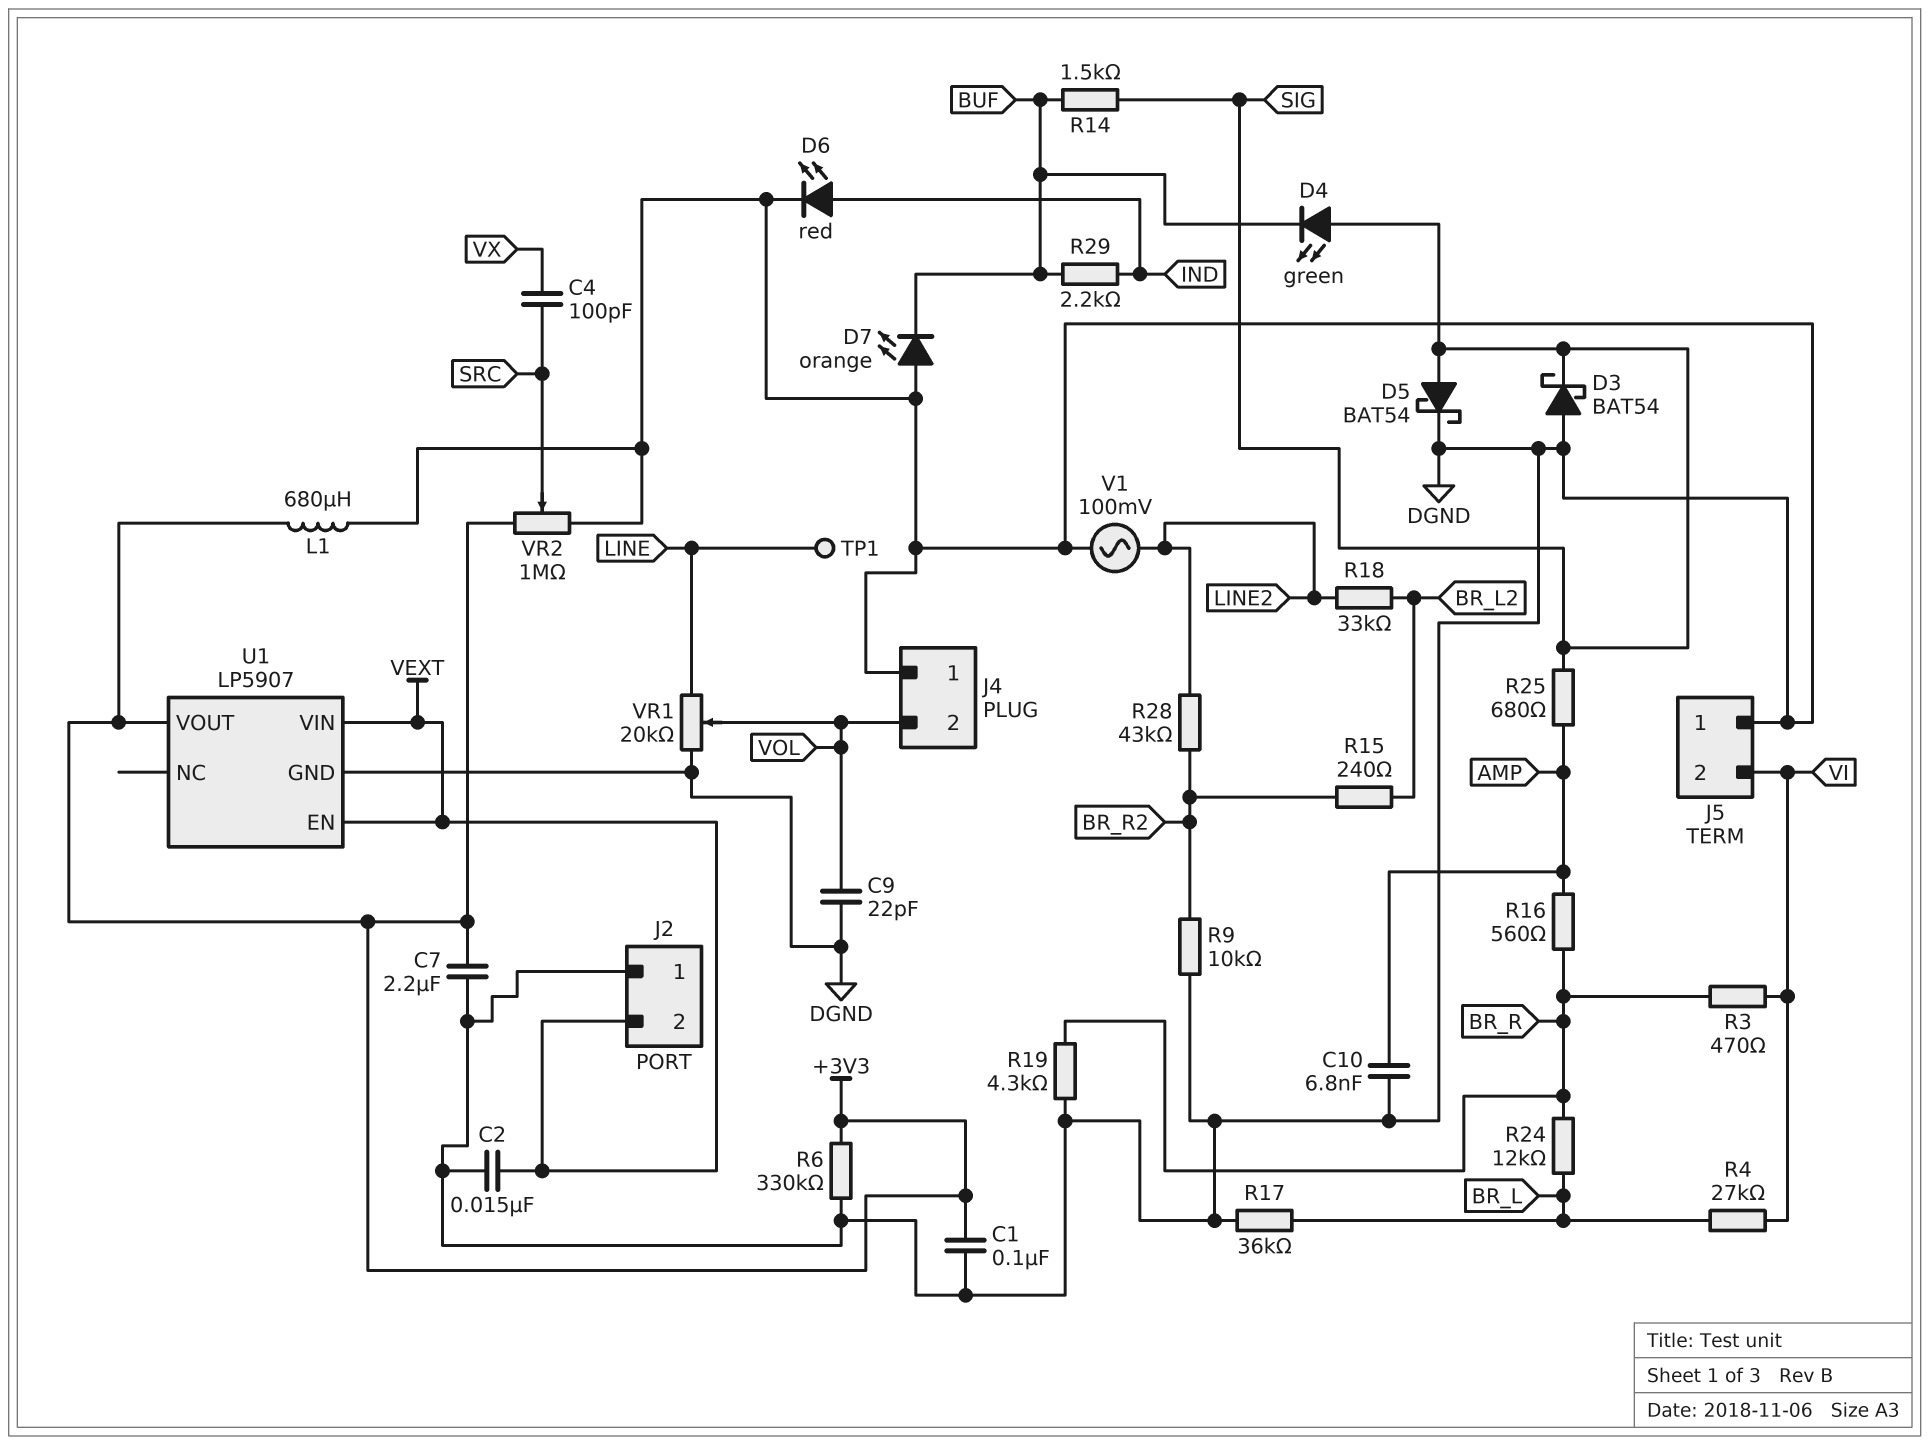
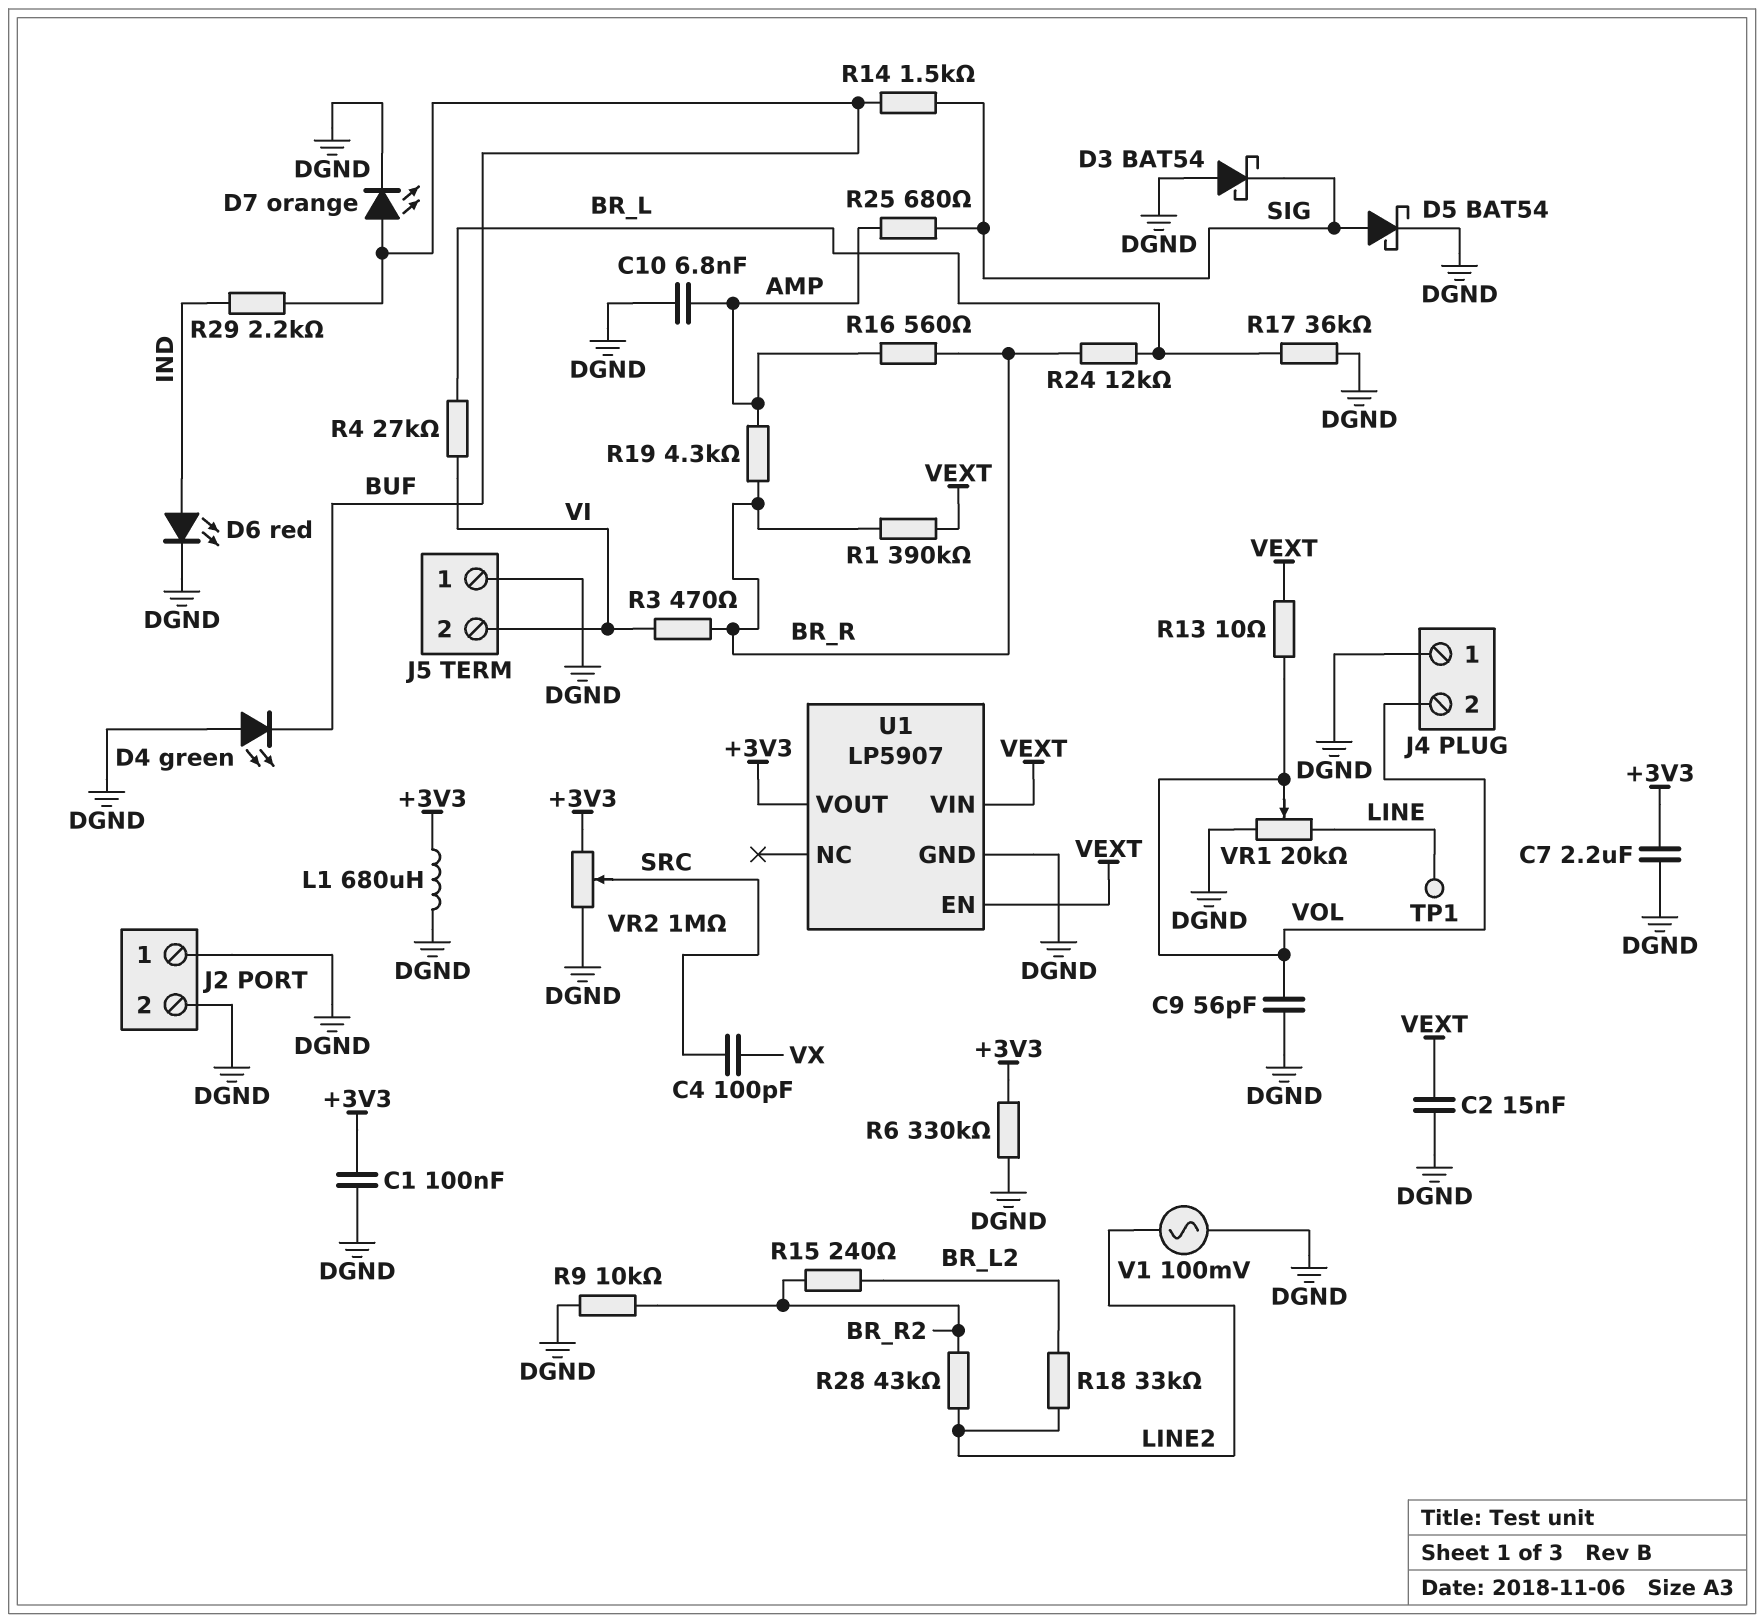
C9: 22pF (DGND, VOL) -> 56pF (DGND, VOL)
D4: LED green (A SIG, K BUF) -> LED green (A DGND, K BUF)
D7: LED orange (A DGND, K BUF) -> LED orange (A BUF, K DGND)
J2 pin 2: VEXT -> DGND
R1: none -> 390k (BR_R, VEXT)
R13: none -> 10 (VEXT, VOL)
R19: 4.3k (BR_R, DGND) -> 4.3k (AMP, BR_R)

